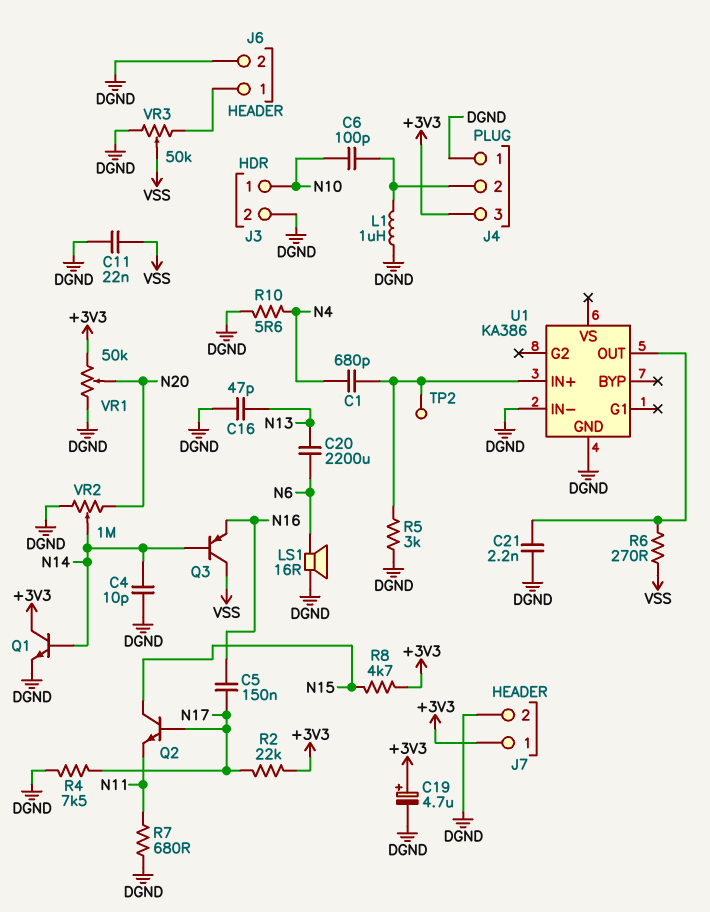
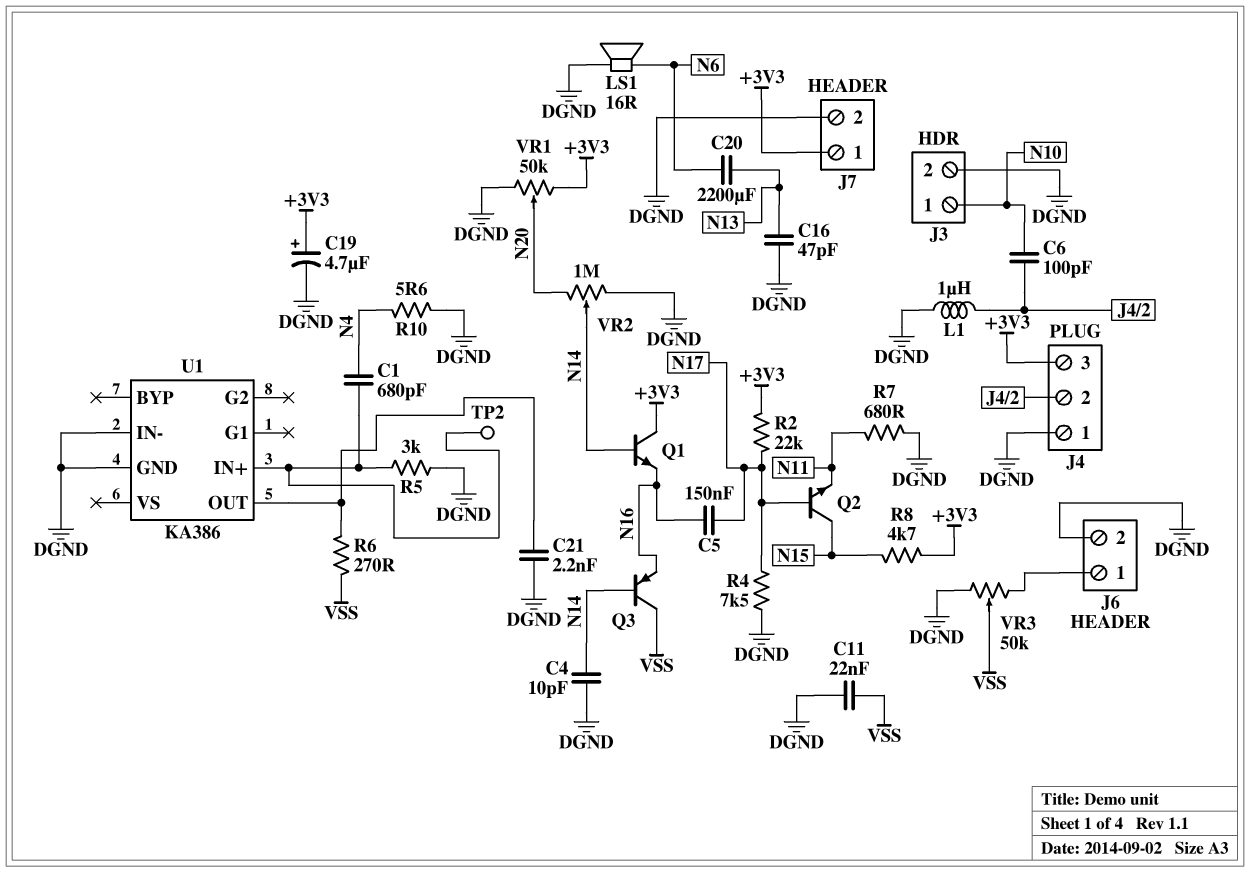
Q1: NPN (B N14, C +3V3, E DGND) -> NPN (B N14, C +3V3, E N16)

